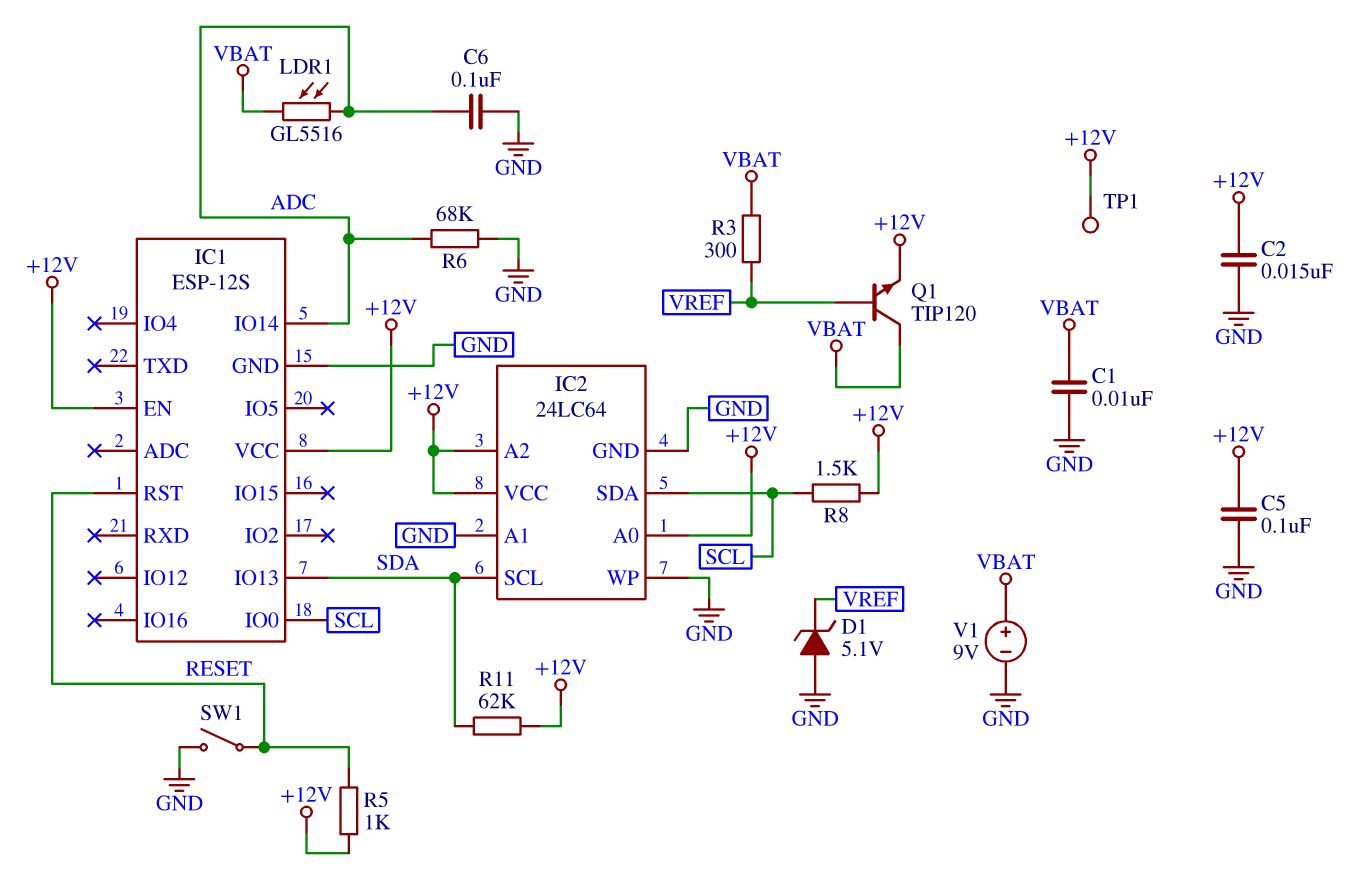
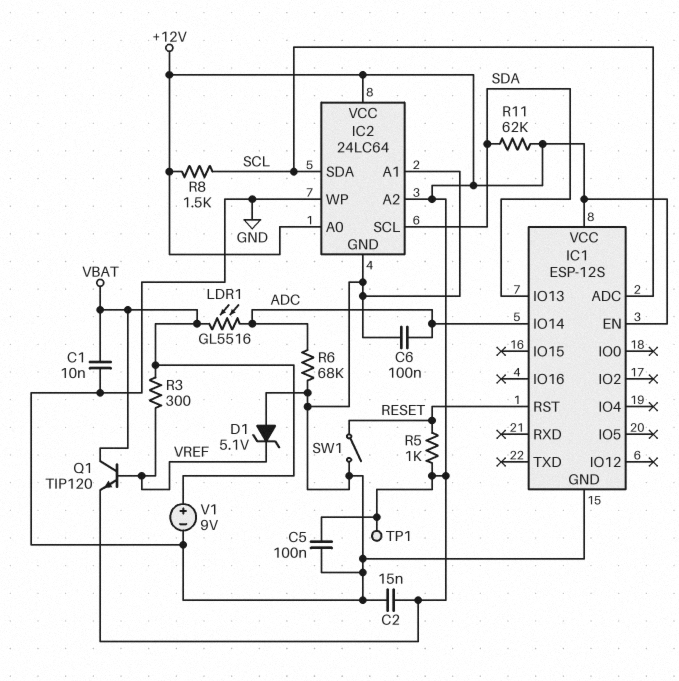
IC1 pin ADC: none -> SCL
IC1 pin IO0: SCL -> none

